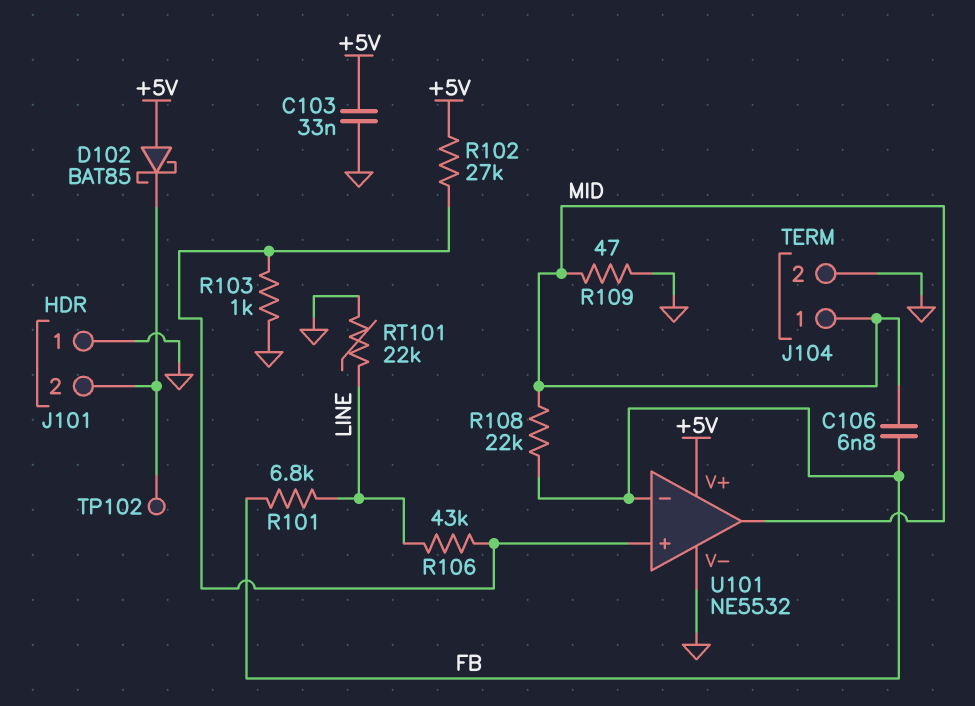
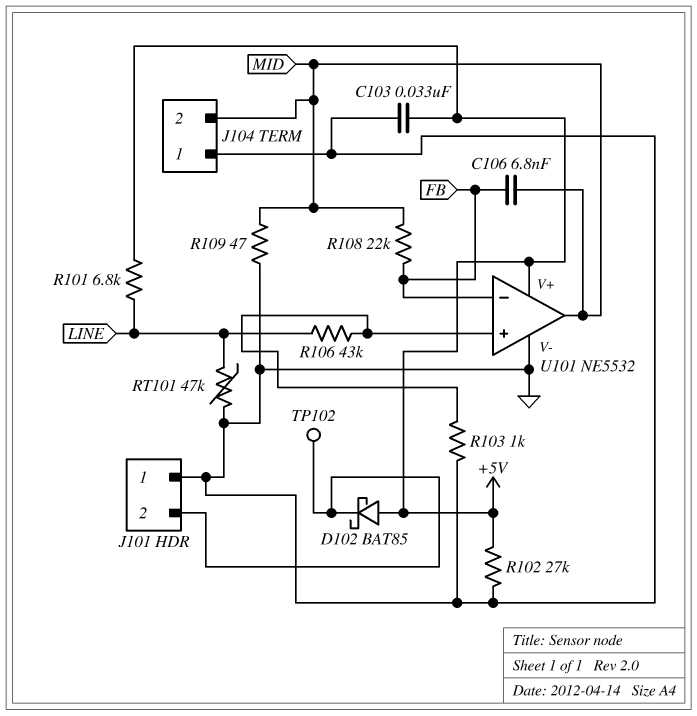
J104 pin 1: MID -> GND
J104 pin 2: GND -> MID
R101: 6.8k (FB, LINE) -> 6.8k (+5V, LINE)
R102: 27k (+5V, U101/in+) -> 27k (+5V, GND)
RT101: 22k (GND, LINE) -> 47k (GND, LINE)

